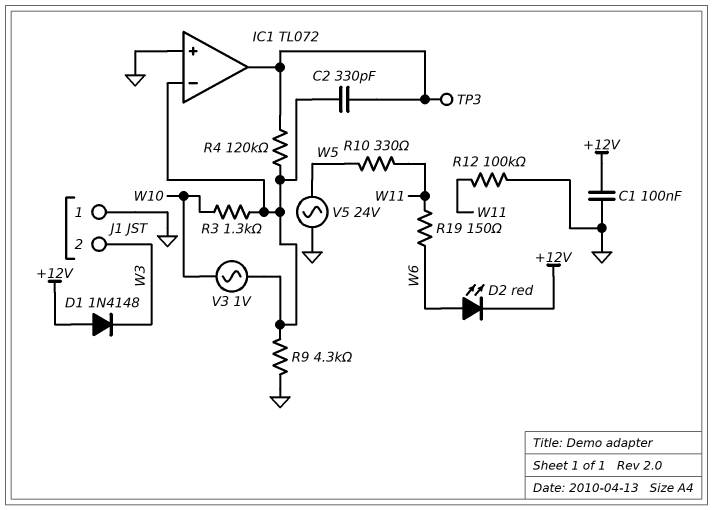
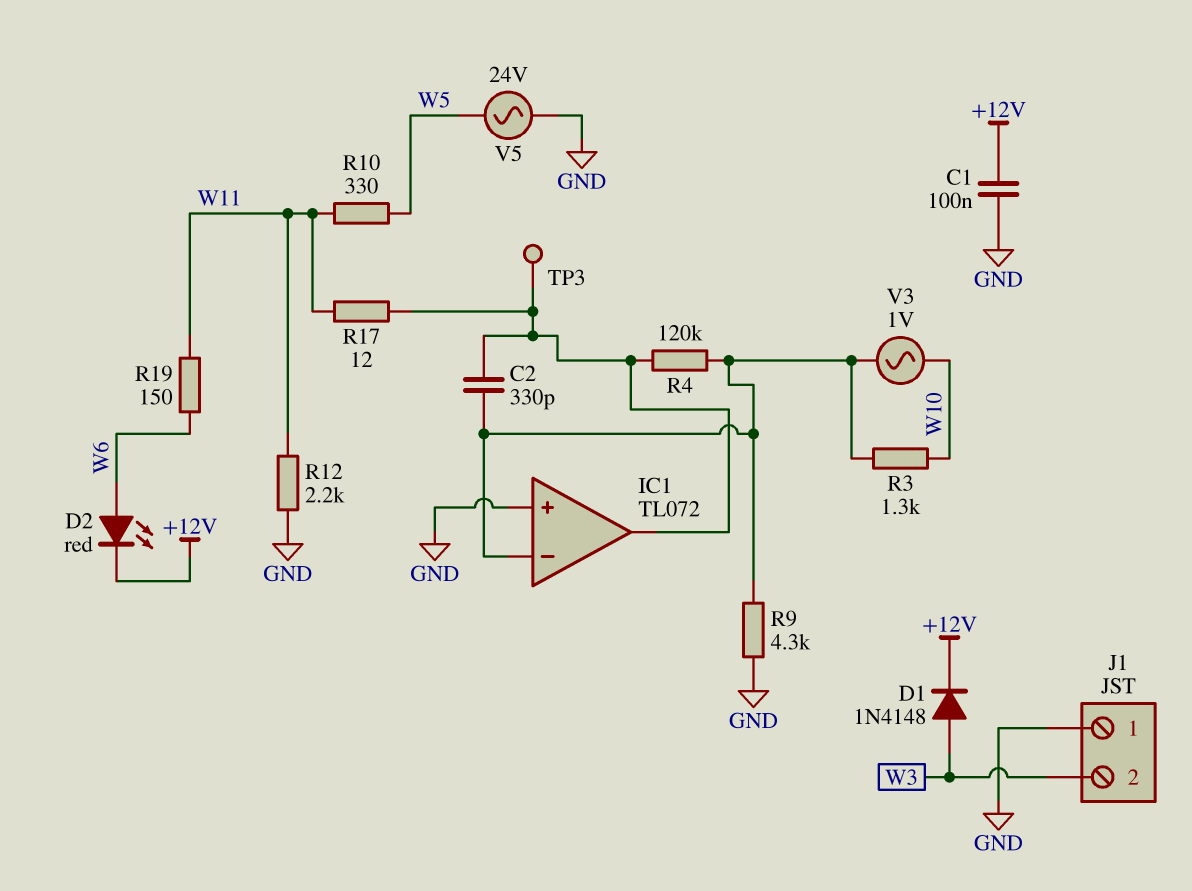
D1: diode 1N4148 (A +12V, K W3) -> diode 1N4148 (A W3, K +12V)
R12: 100k (GND, W11) -> 2.2k (GND, W11)
R17: none -> 12 (IC1/out, W11)

